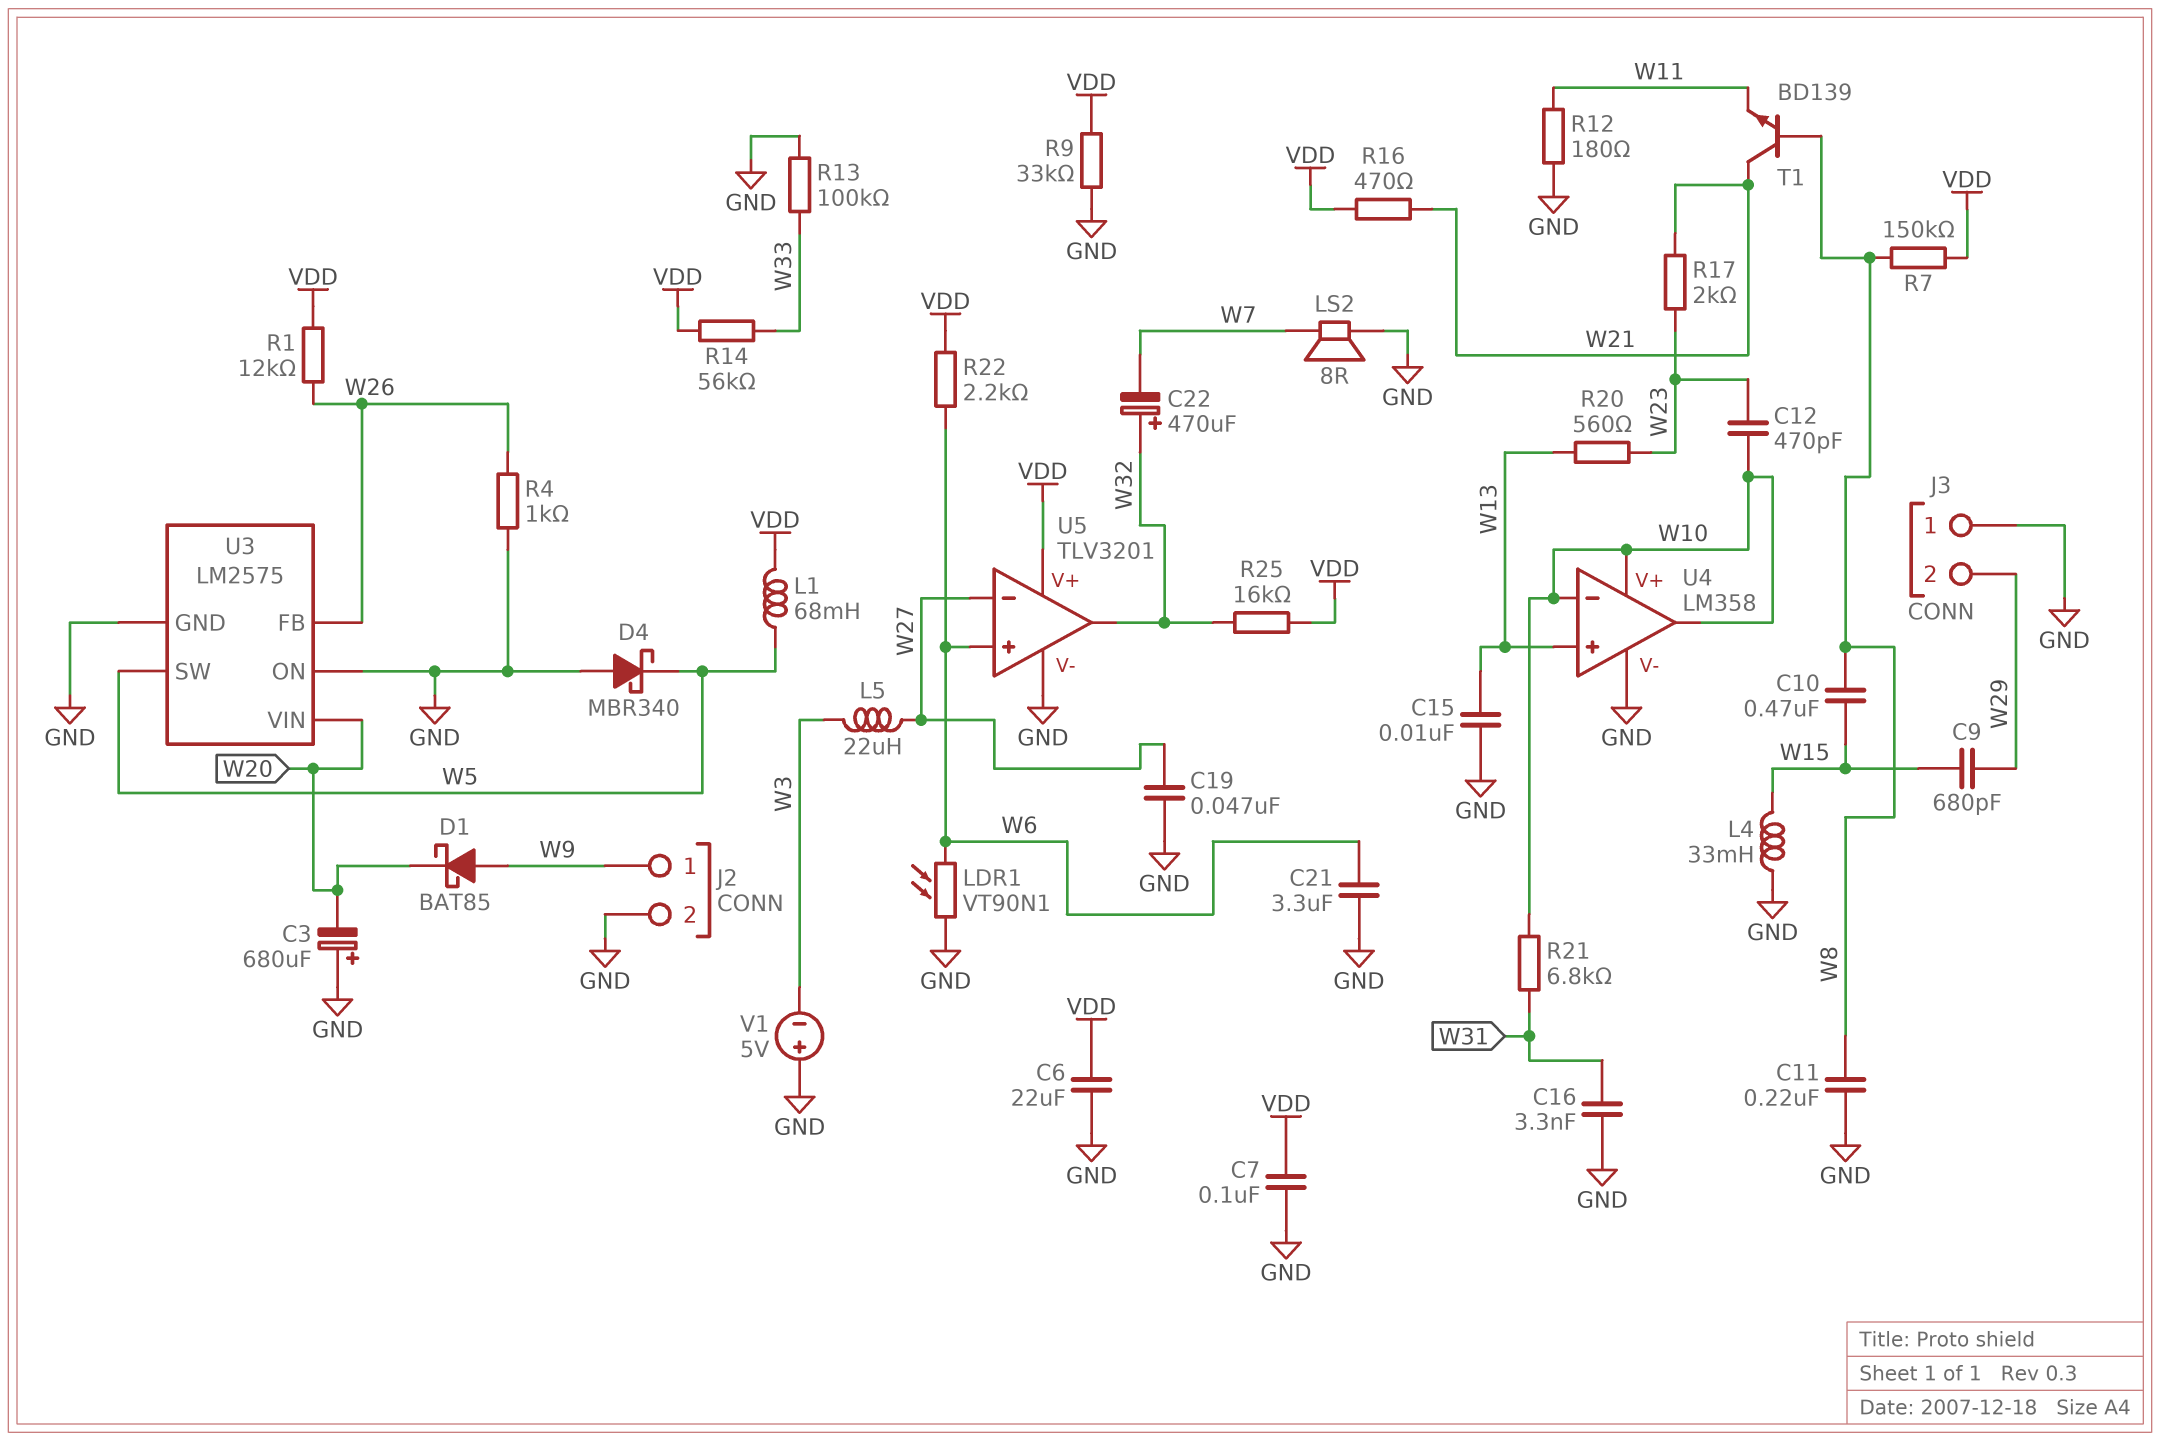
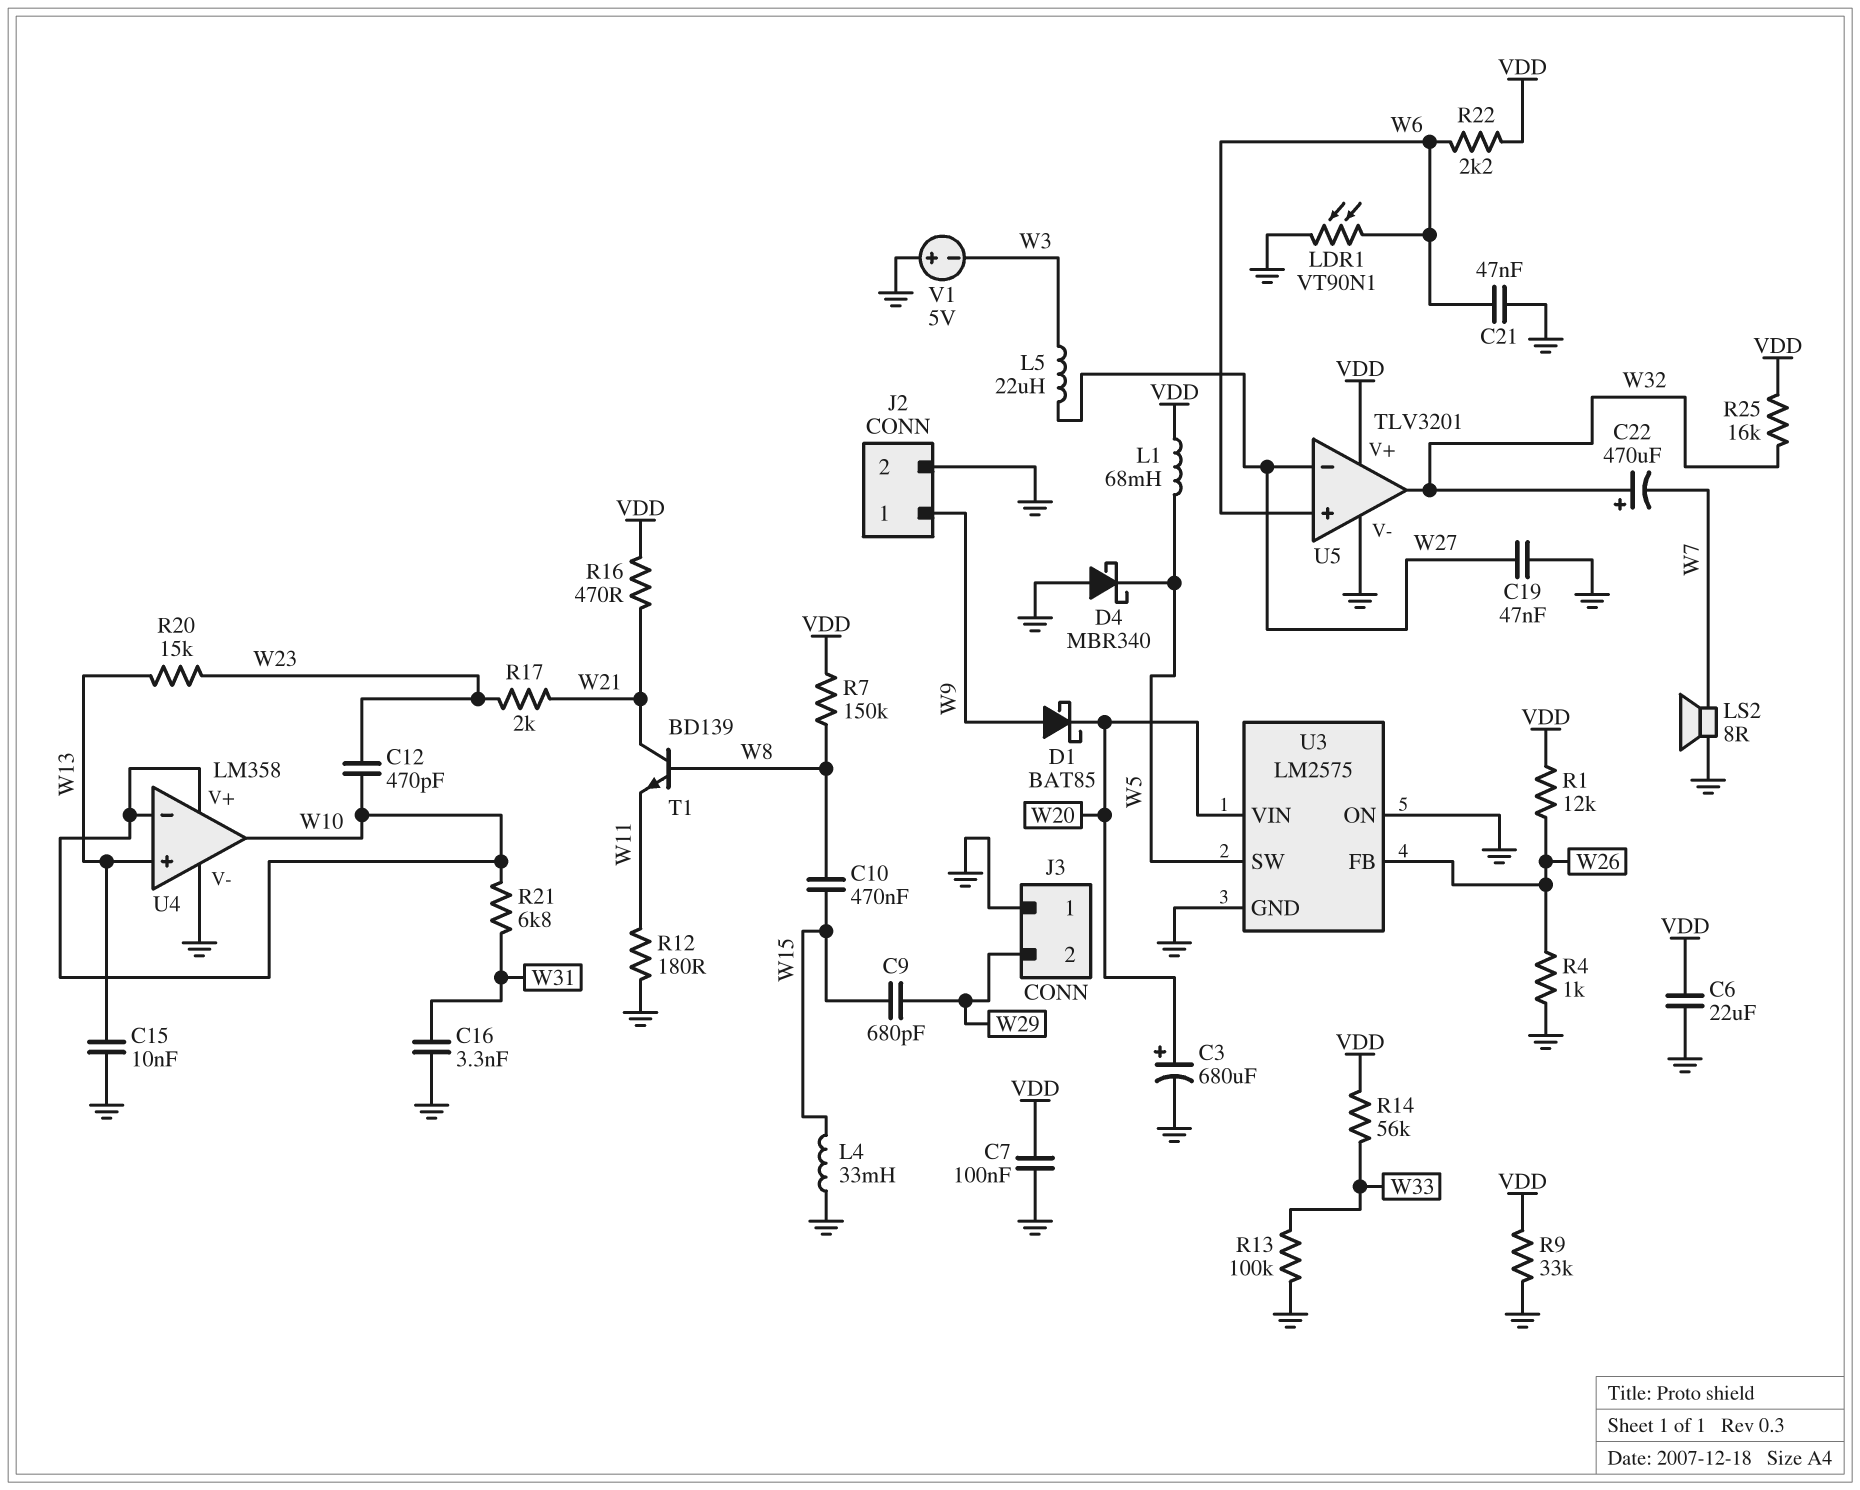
C3: 680uF (plus GND, minus W20) -> 680uF (plus W20, minus GND)
C11: 220nF (GND, W8) -> none
C21: 3.3uF (GND, W6) -> 47nF (GND, W6)
R20: 560 (W13, W23) -> 15k (W13, W23)

